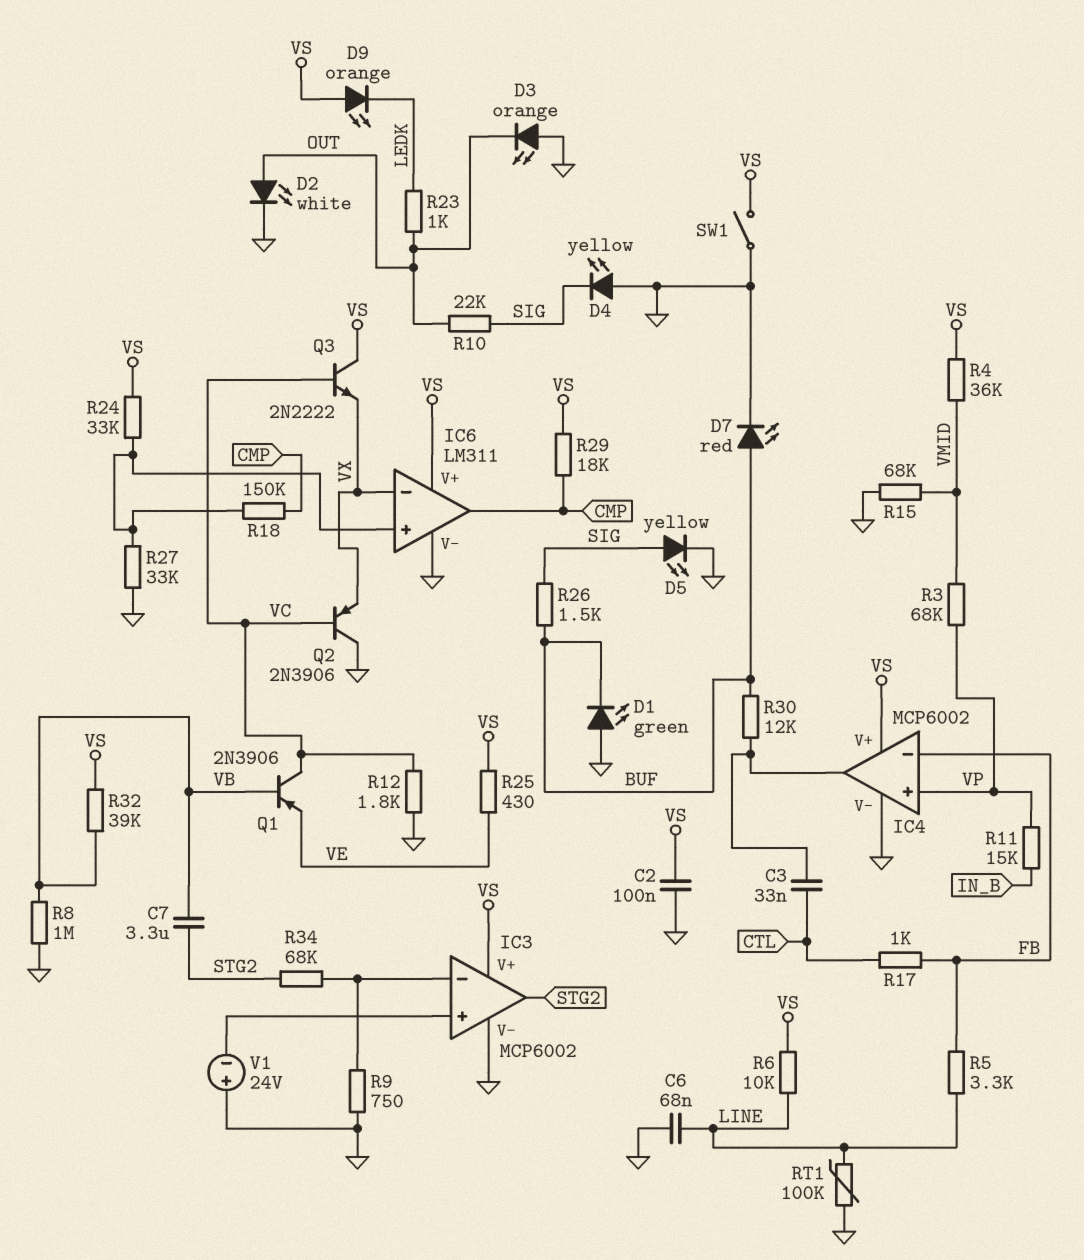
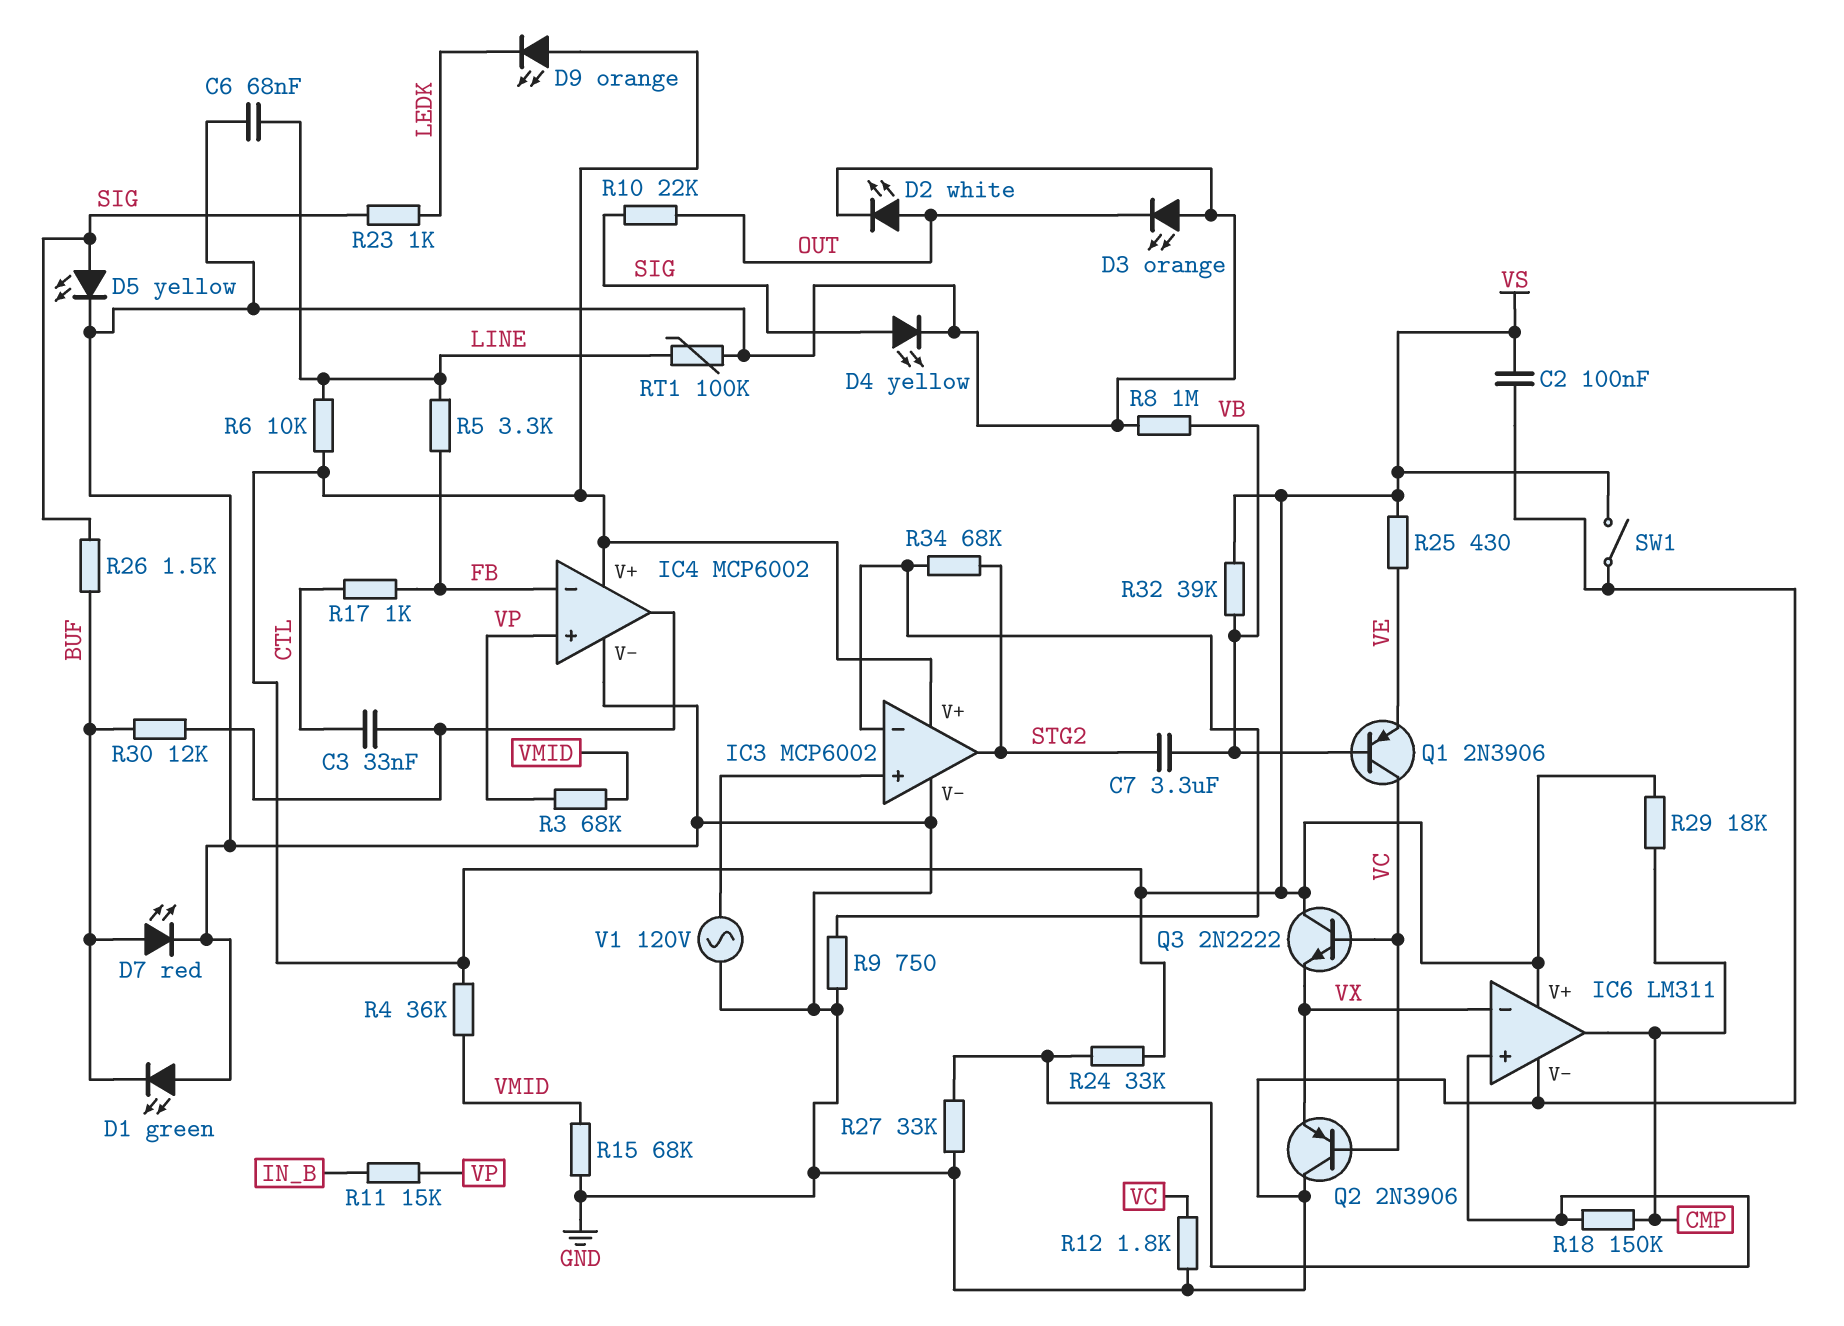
D4: LED yellow (A GND, K SIG) -> LED yellow (A SIG, K GND)
R23: 1k (LEDK, OUT) -> 1k (LEDK, SIG)
V1: 24V (plus GND, minus IC3/in+) -> AC 120V (GND, IC3/in+)

